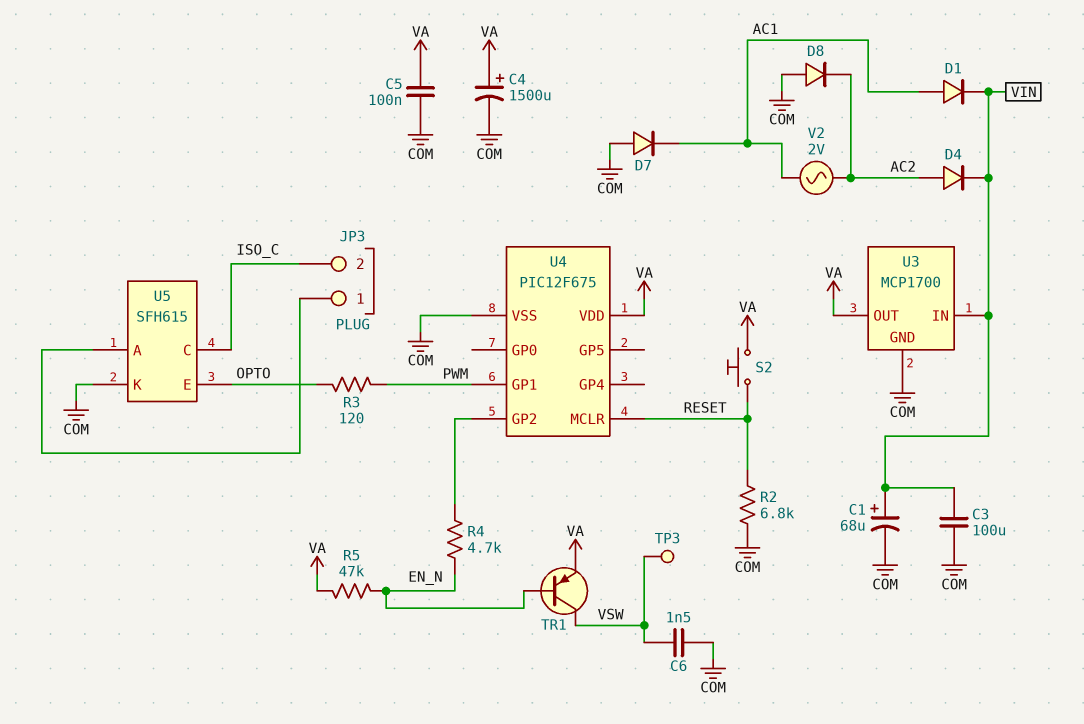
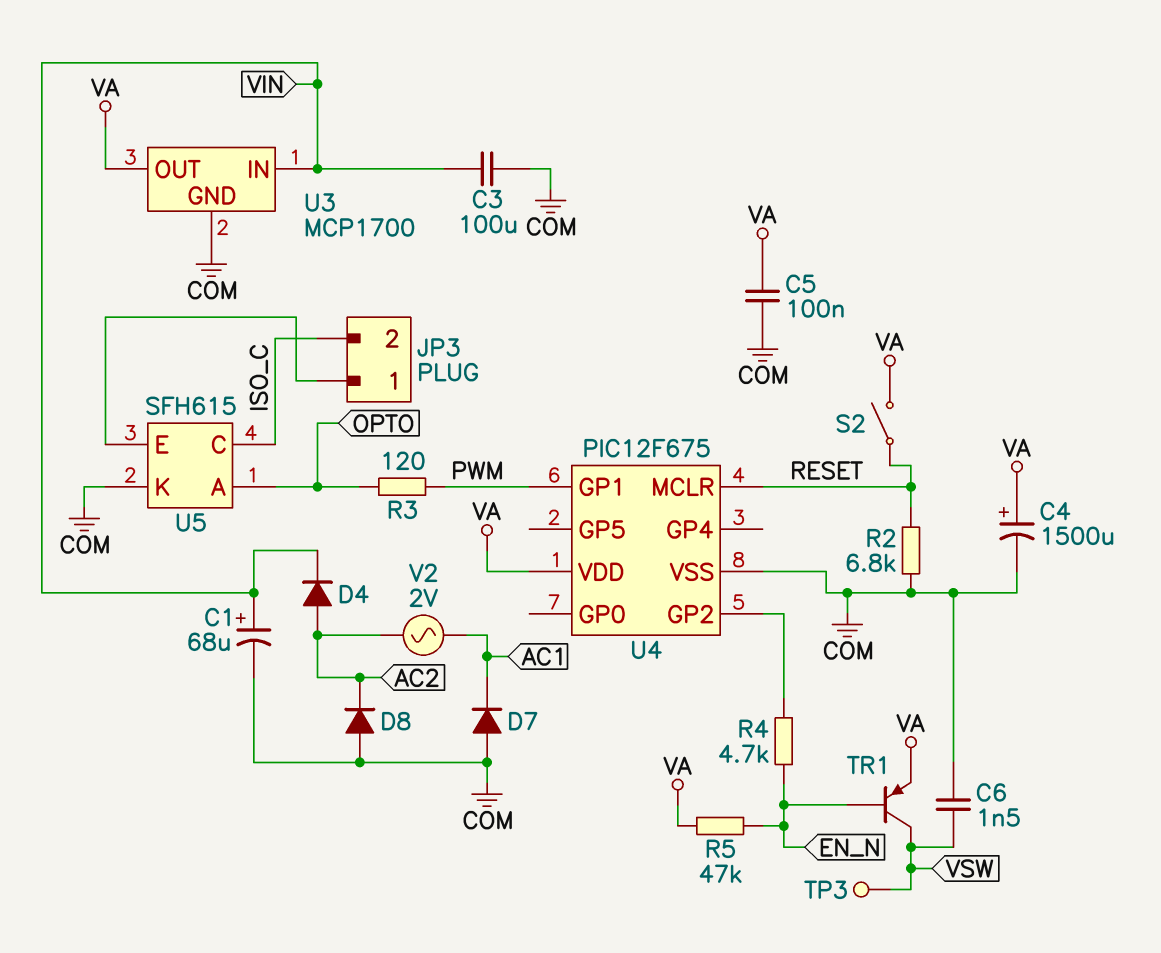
D1: diode (A AC1, K VIN) -> none
S2: button (RESET, VA) -> switch (RESET, VA)
U5 pin A: JP3/1 -> OPTO
U5 pin E: OPTO -> JP3/1

